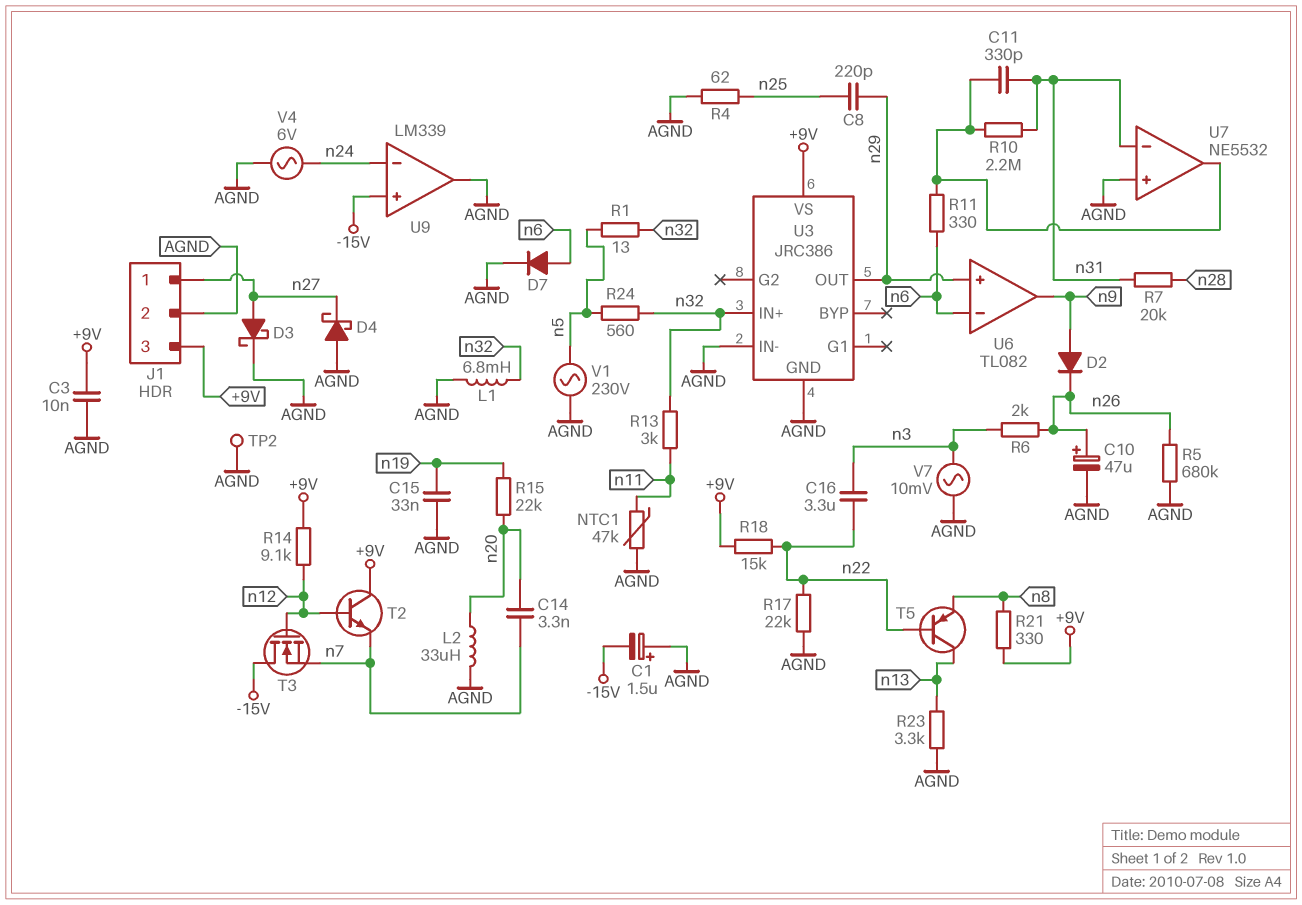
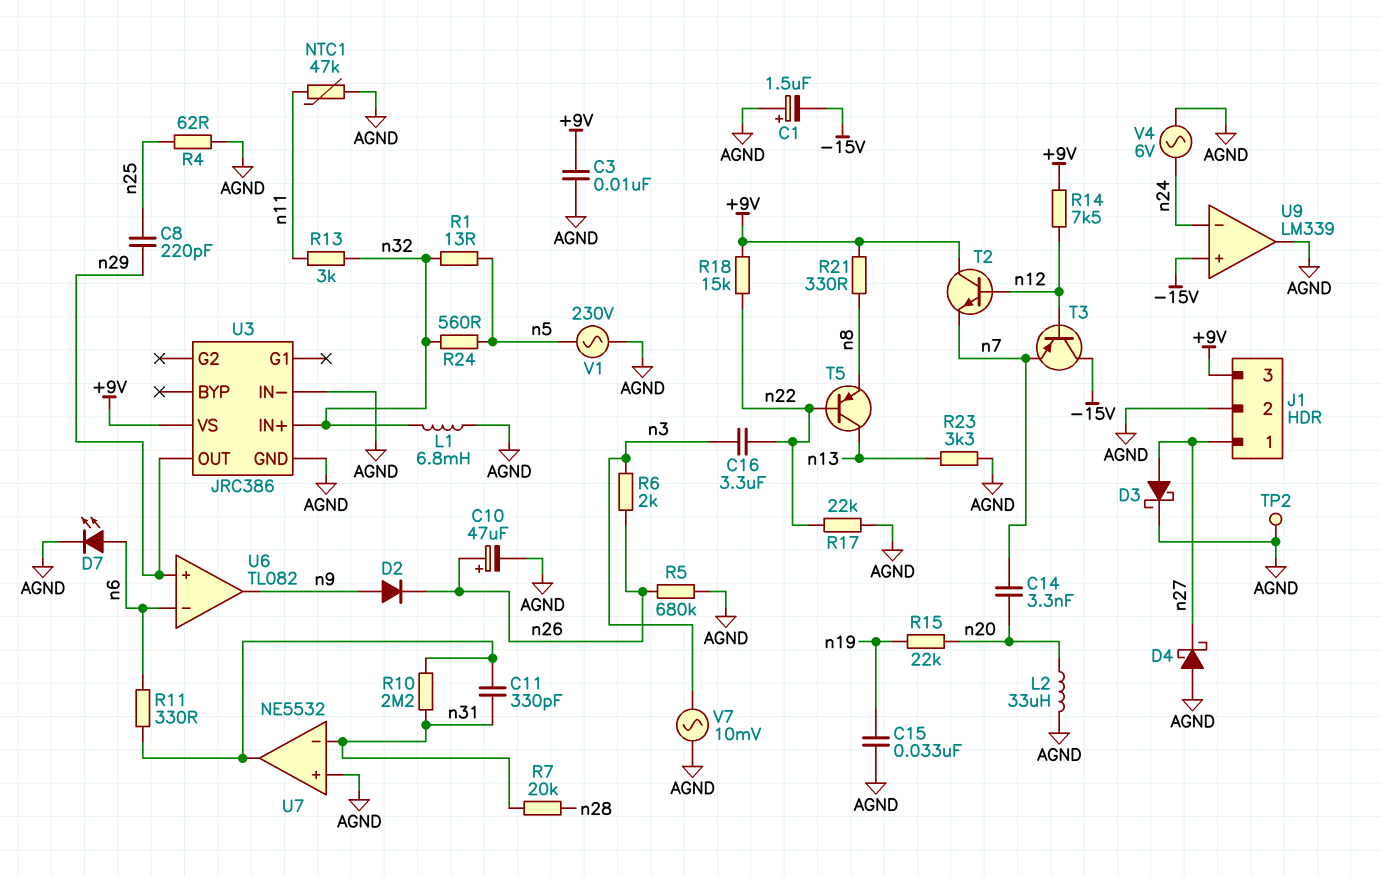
D7: diode (A n6, K AGND) -> LED (A n6, K AGND)
R14: 9.1k (+9V, n12) -> 7.5k (+9V, n12)
T3: NMOS (G n12, D -15V, S n7) -> PNP (B n12, C -15V, E n7)

